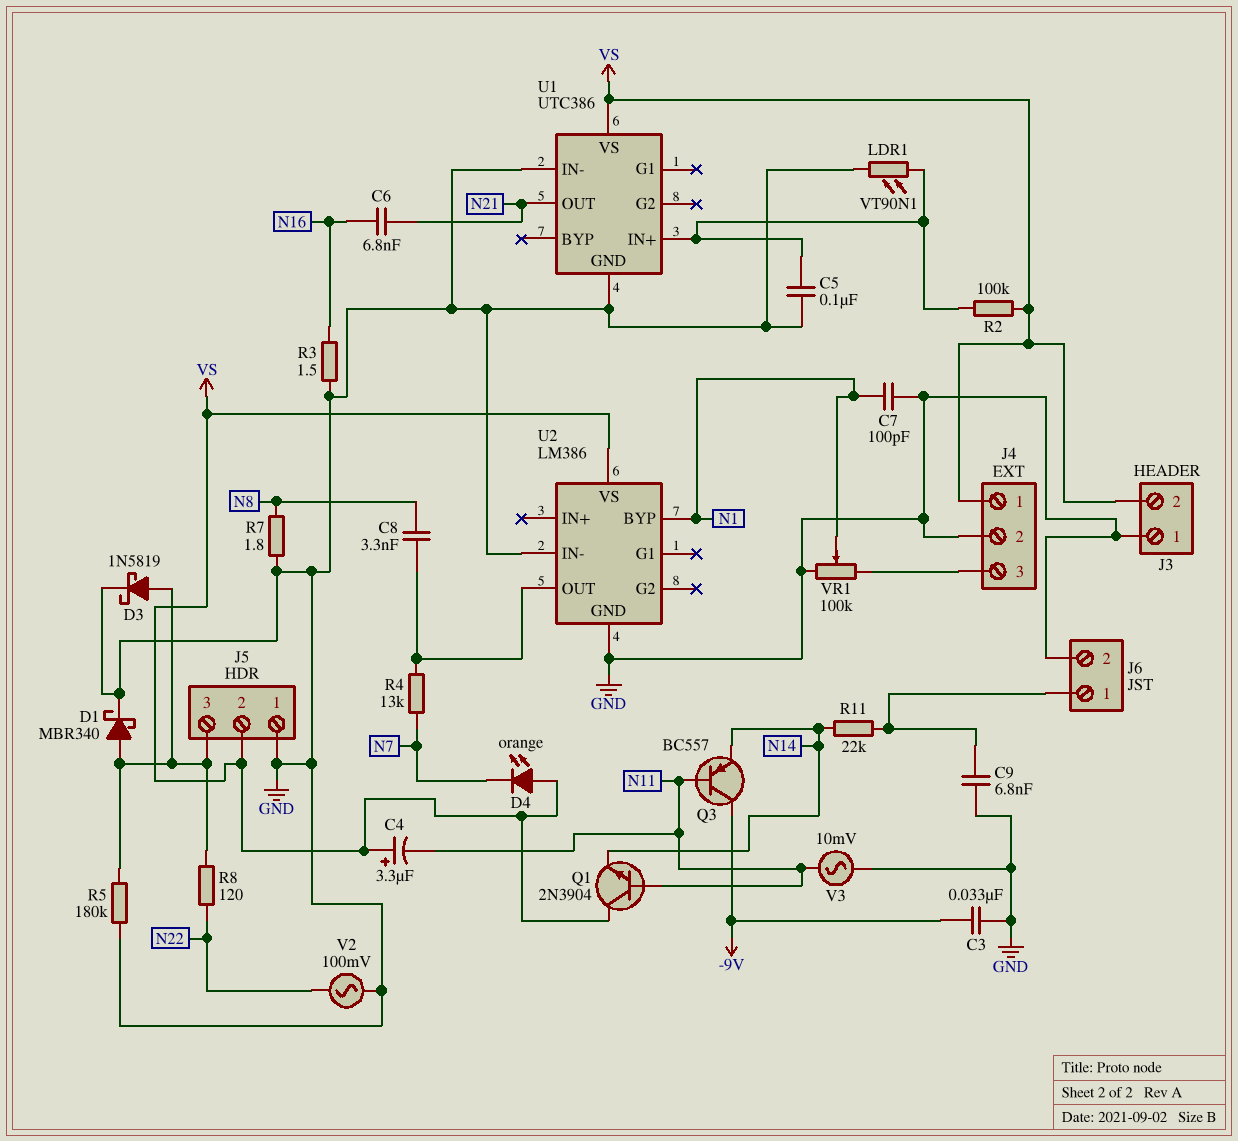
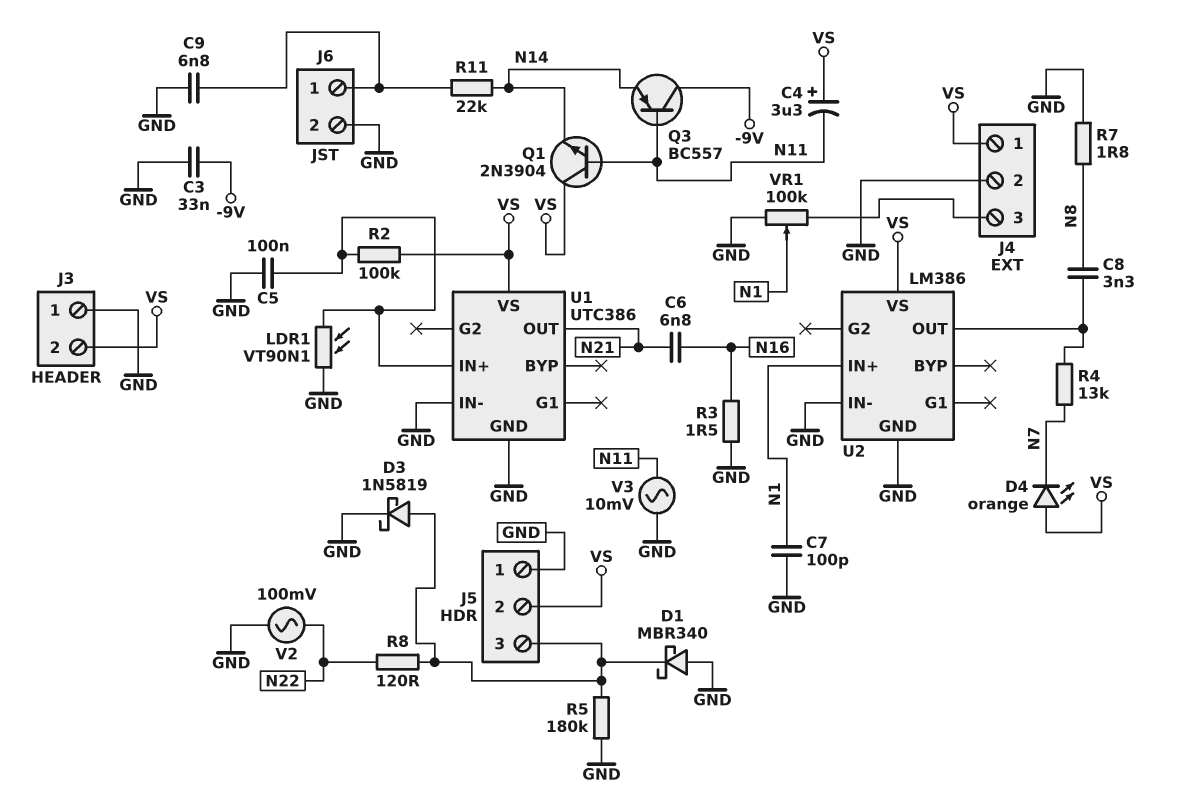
D1: schottky MBR340 (A J5/3, K GND) -> schottky MBR340 (A GND, K J5/3)
U2 pin BYP: N1 -> none
U2 pin IN+: none -> N1

